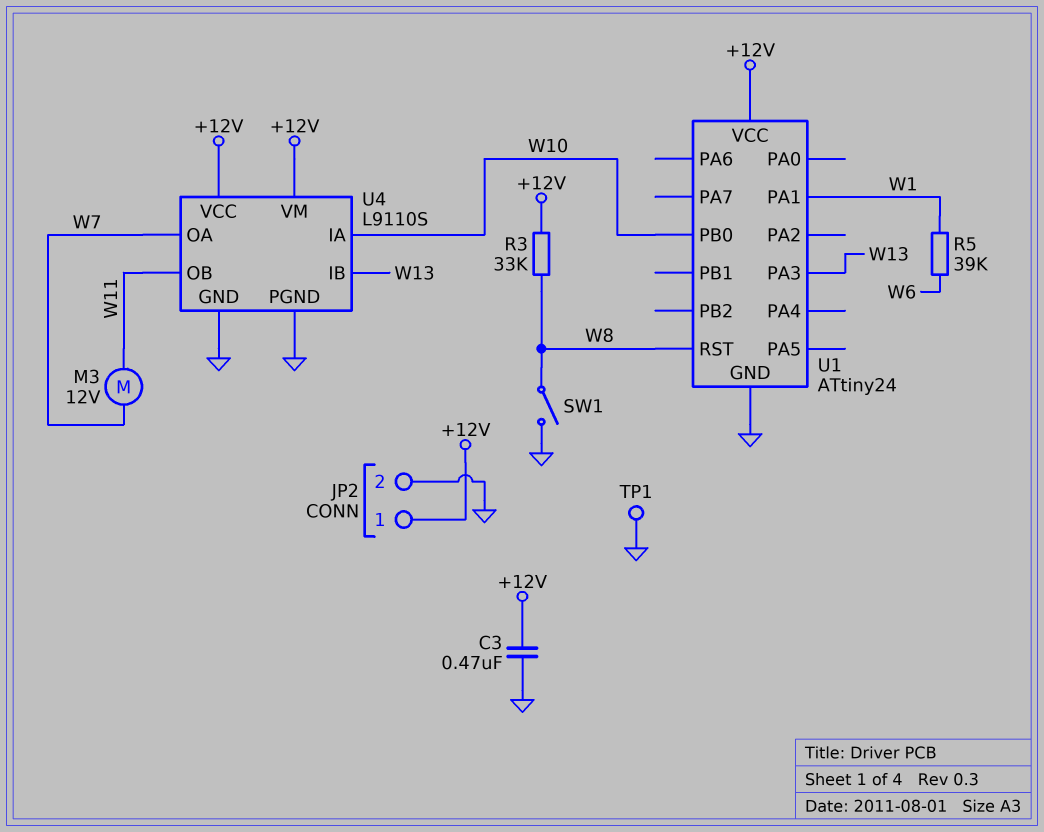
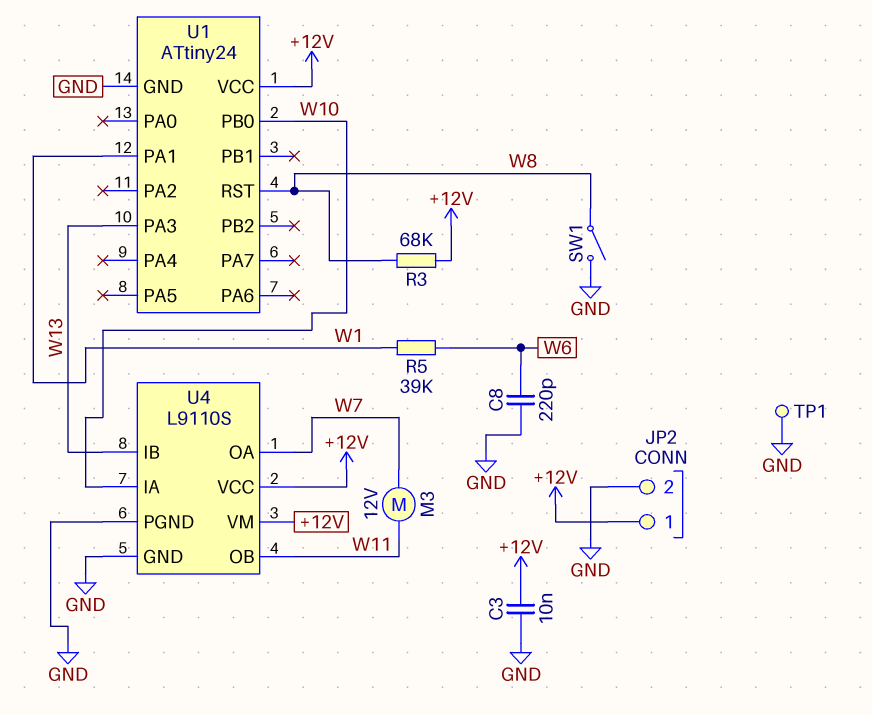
C3: 470nF (+12V, GND) -> 10nF (+12V, GND)
C8: none -> 220pF (GND, W6)
R3: 33k (+12V, W8) -> 68k (+12V, W8)

